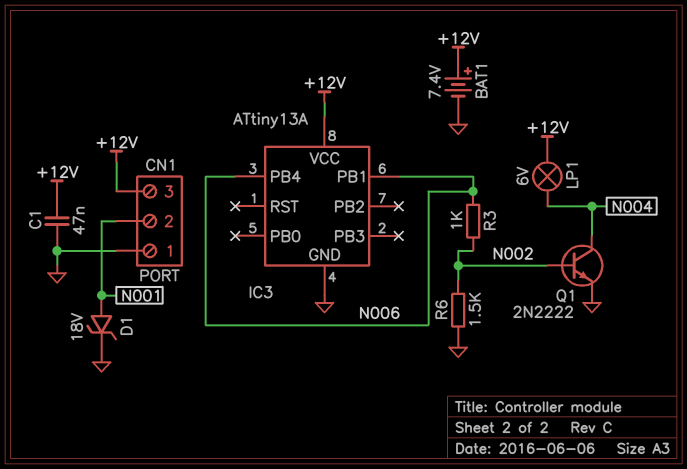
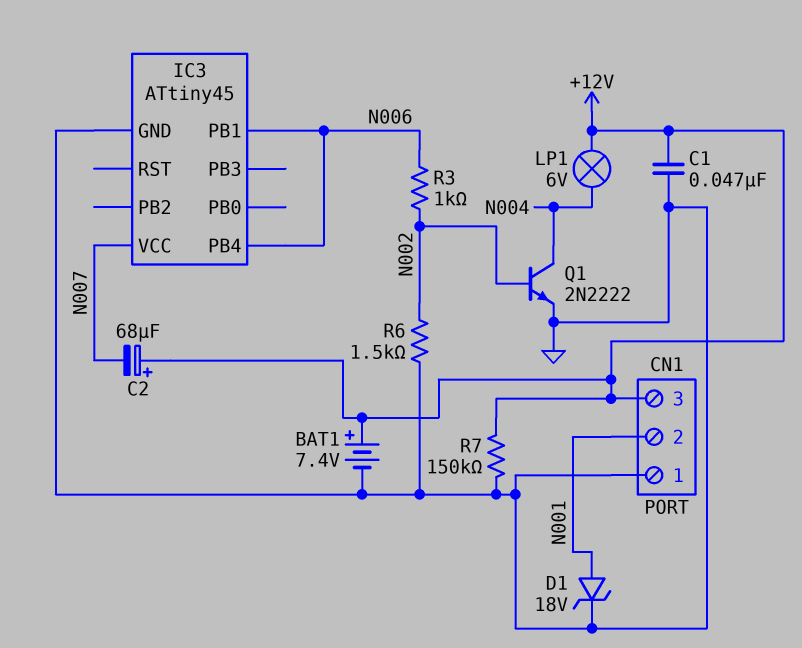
C2: none -> 68uF (plus +12V, minus N007)
IC3: ATtiny13A -> ATtiny45
IC3 pin VCC: +12V -> N007
R7: none -> 150k (+12V, GND)

